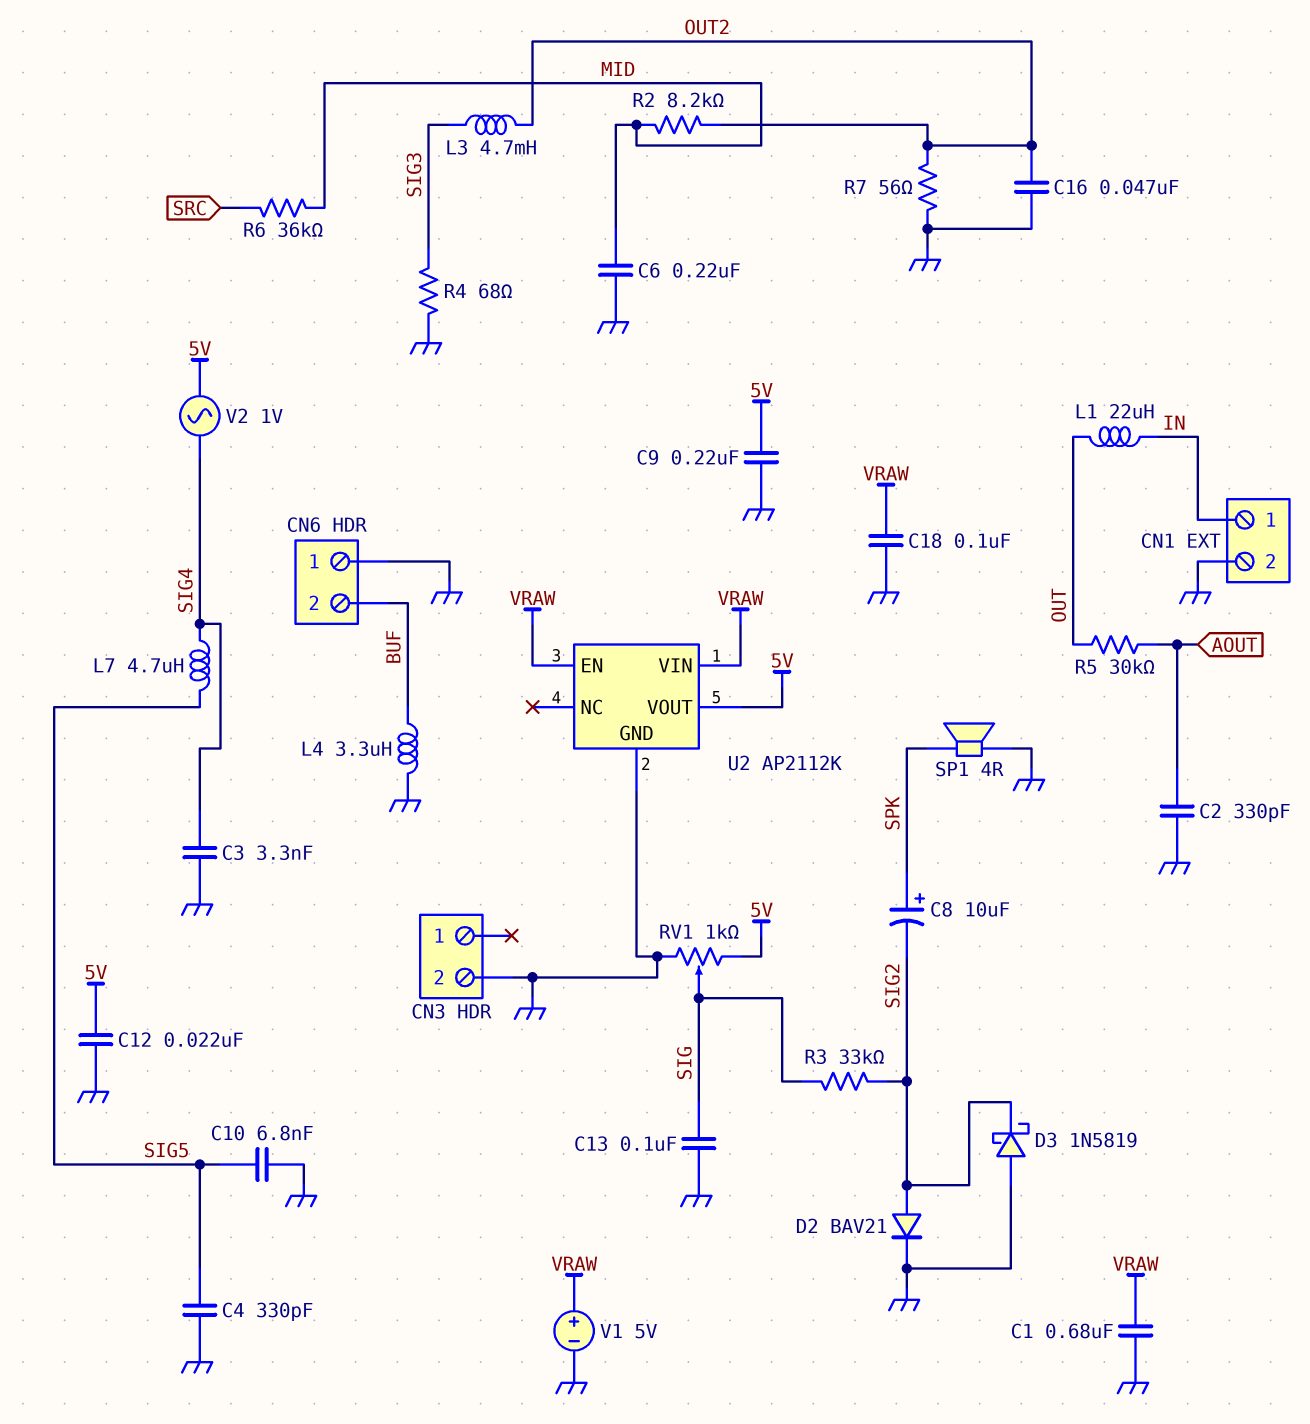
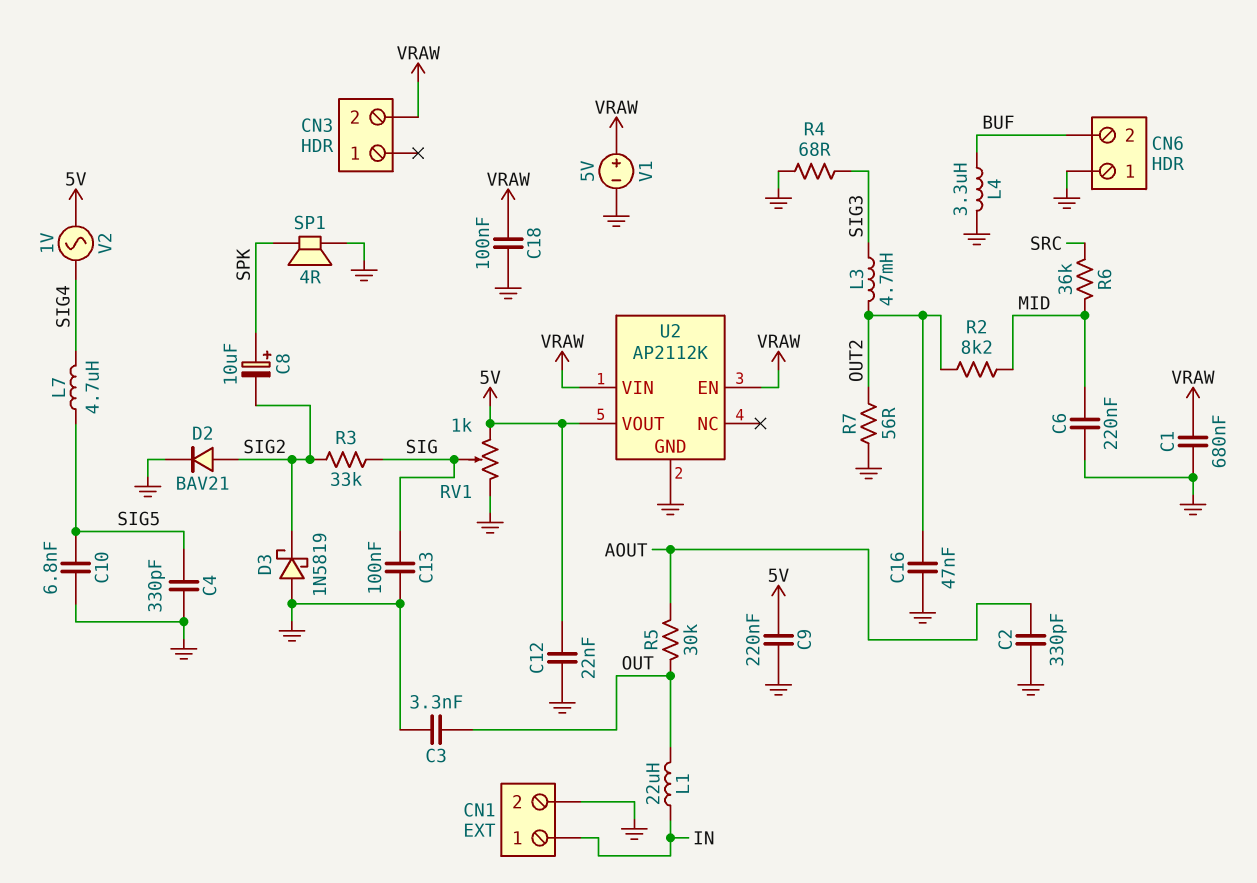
C3: 3.3nF (GND, SIG4) -> 3.3nF (GND, OUT)
CN3 pin 2: GND -> VRAW

